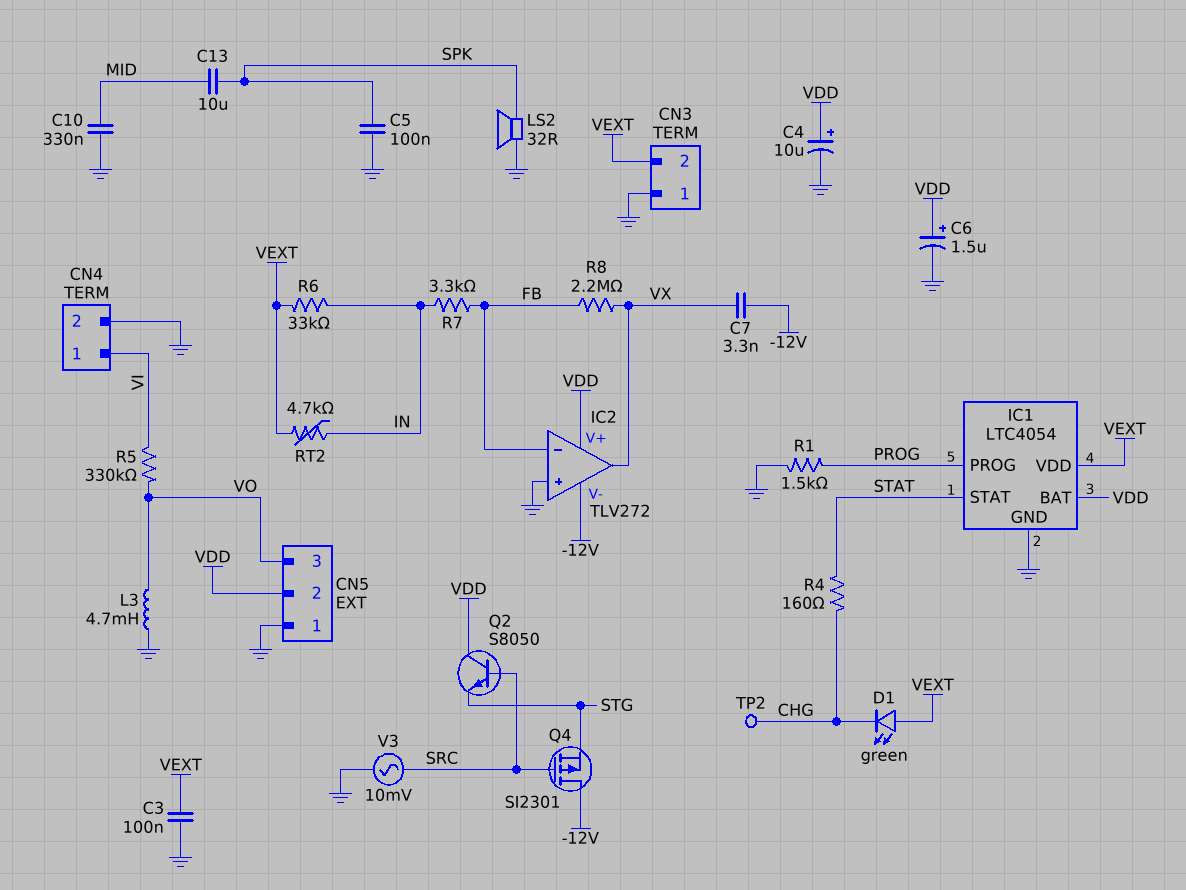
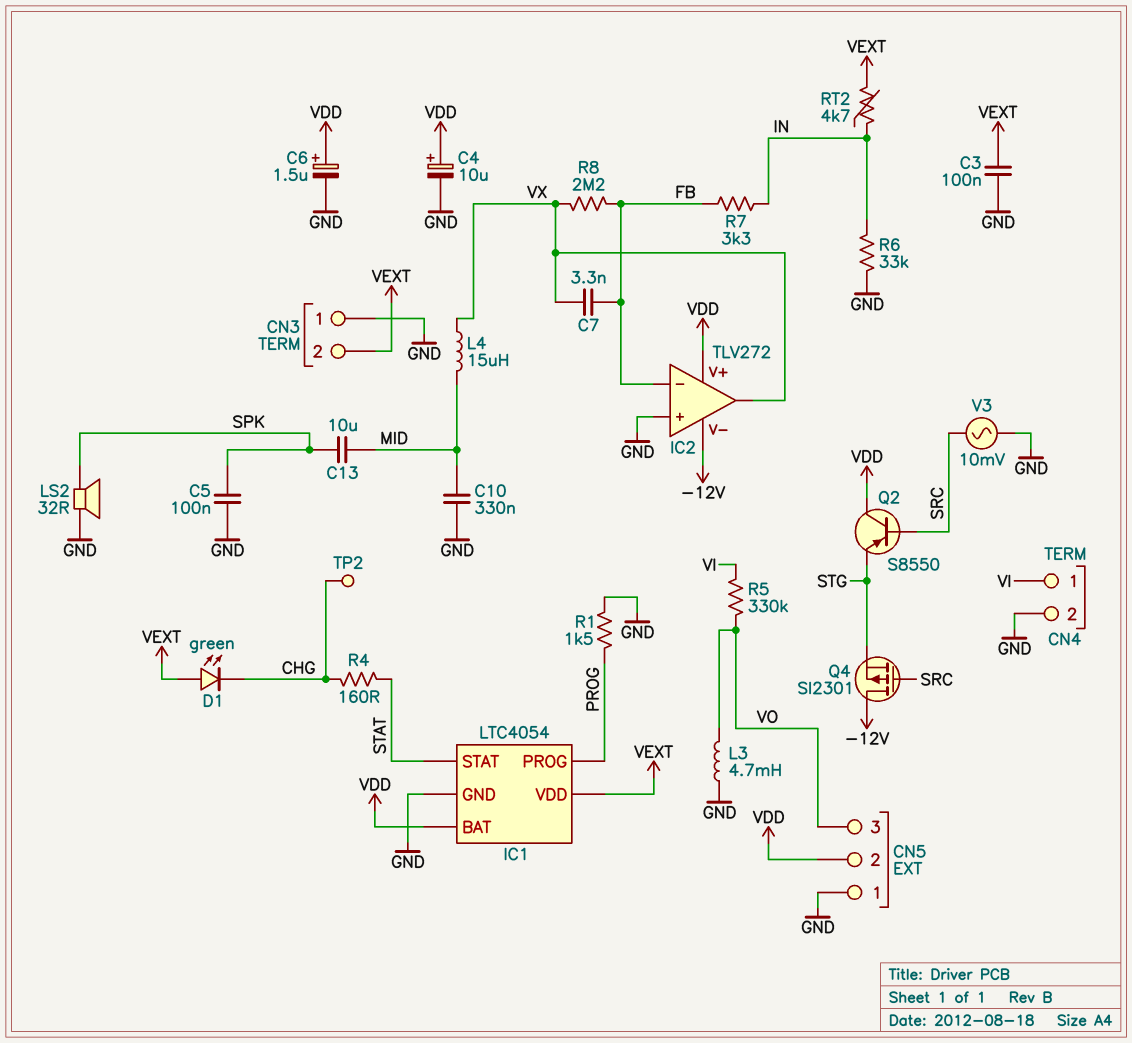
C7: 3.3nF (-12V, VX) -> 3.3nF (FB, VX)
L4: none -> 15uH (MID, VX)
Q2: NPN S8050 (B SRC, C VDD, E STG) -> PNP S8550 (B SRC, C VDD, E STG)
R6: 33k (IN, VEXT) -> 33k (GND, IN)

